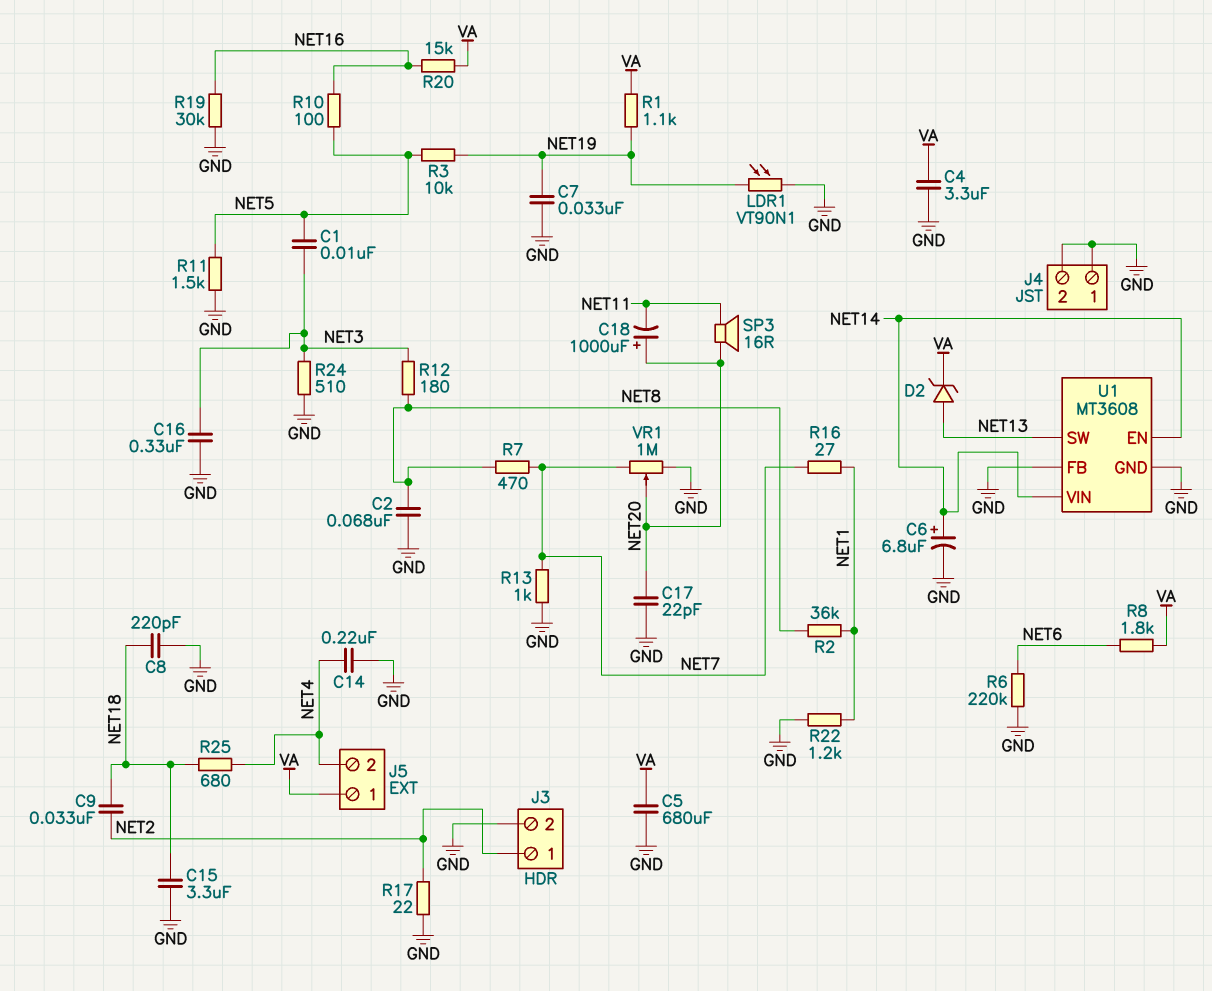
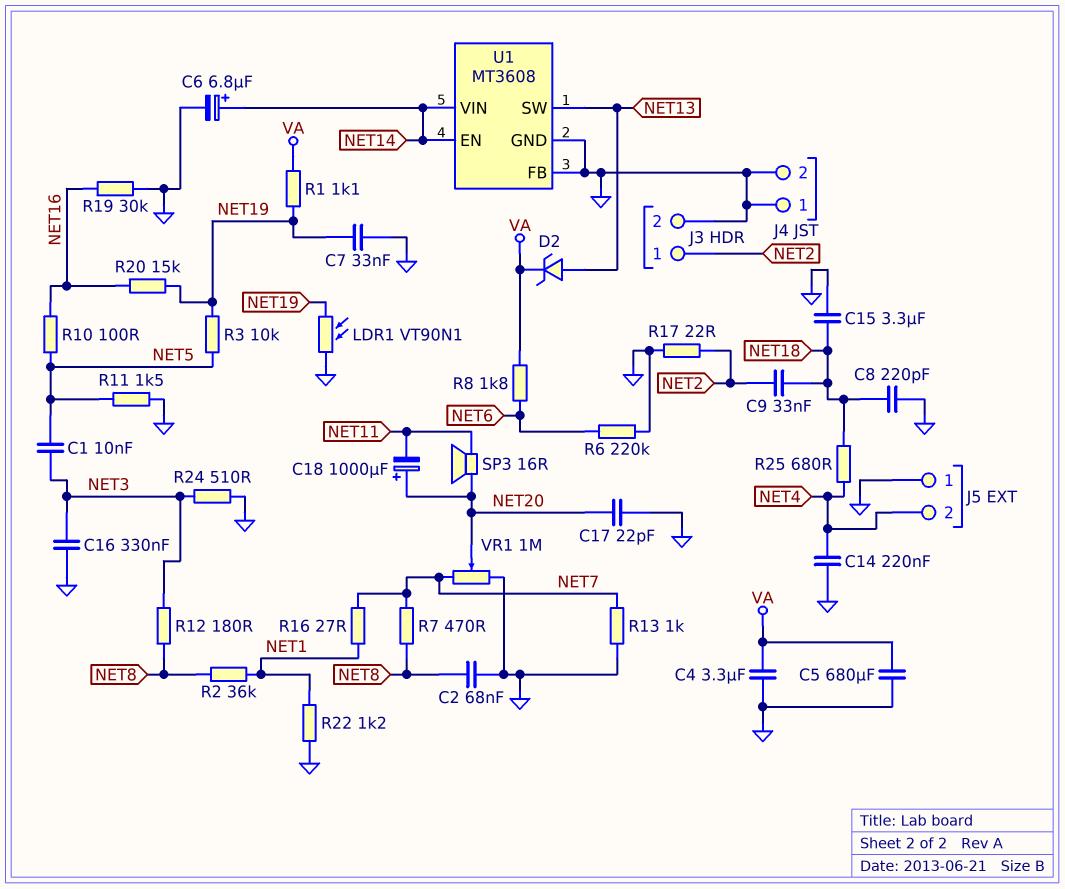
J5 pin 1: VA -> GND
R20: 15k (NET16, VA) -> 15k (NET16, NET19)

